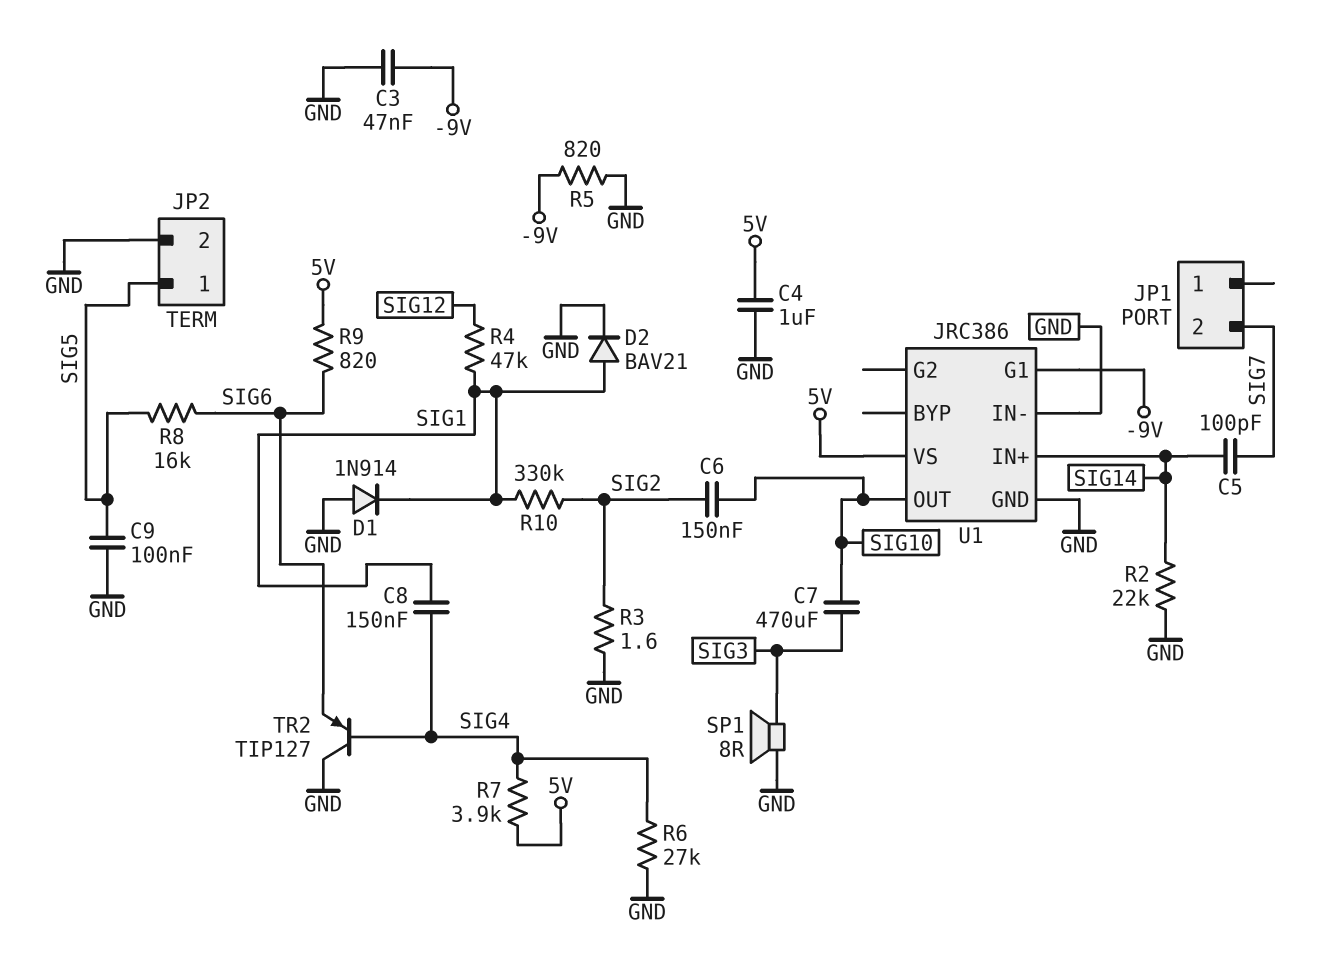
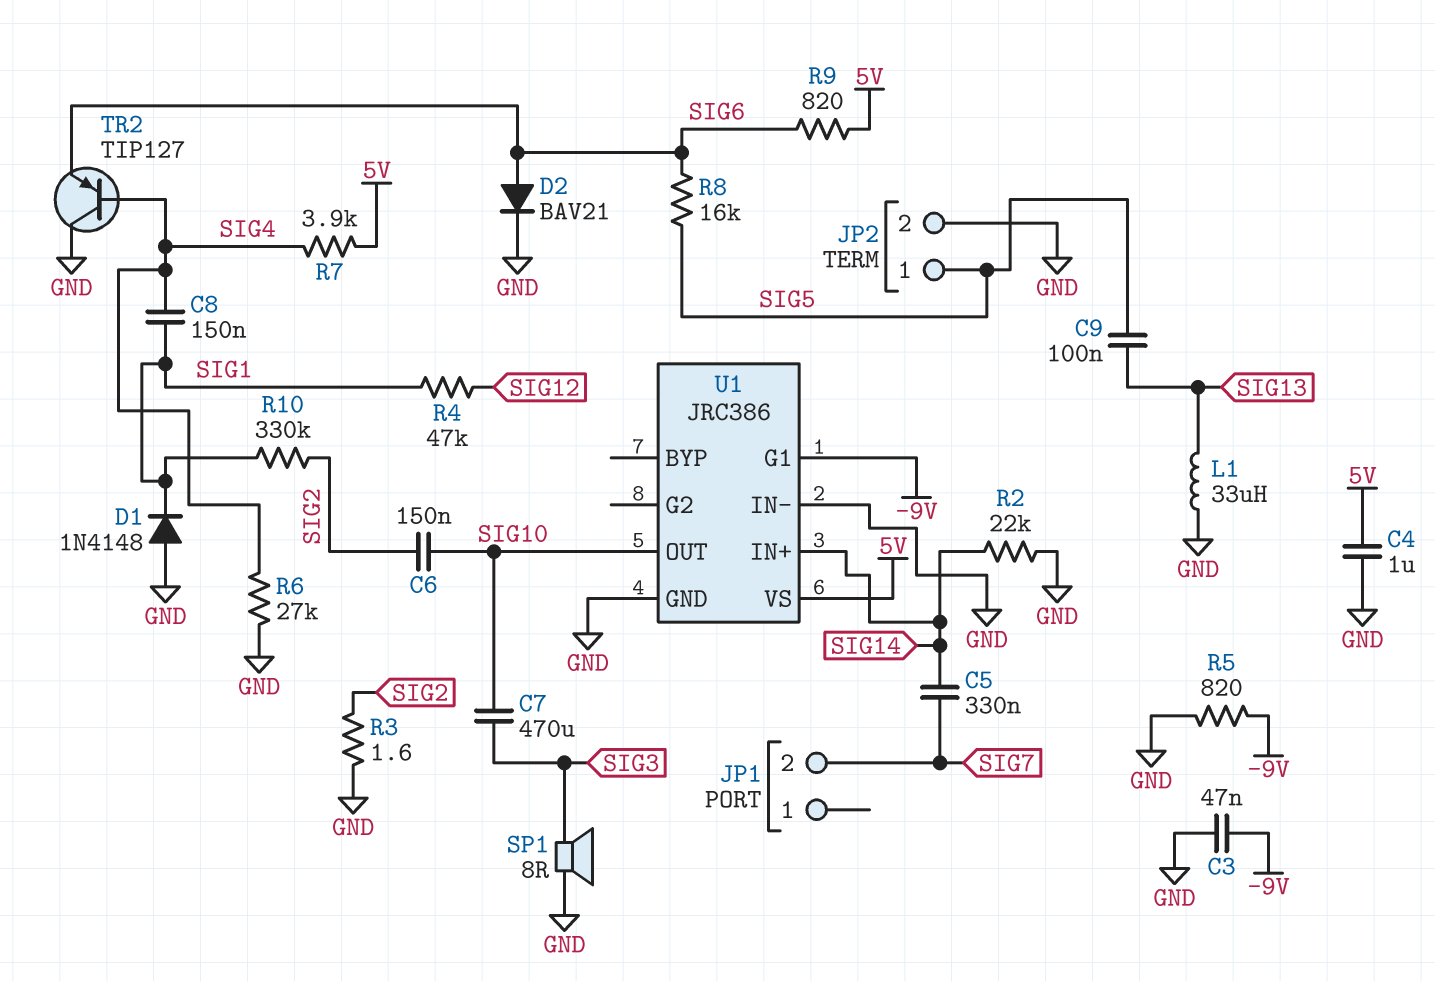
C5: 100pF (SIG7, SIG14) -> 330nF (SIG7, SIG14)
C9: 100nF (GND, SIG5) -> 100nF (SIG5, SIG13)
D1: diode 1N914 (A GND, K SIG1) -> diode 1N4148 (A GND, K SIG1)
D2: diode BAV21 (A SIG1, K GND) -> diode BAV21 (A SIG6, K GND)
L1: none -> 33uH (GND, SIG13)

